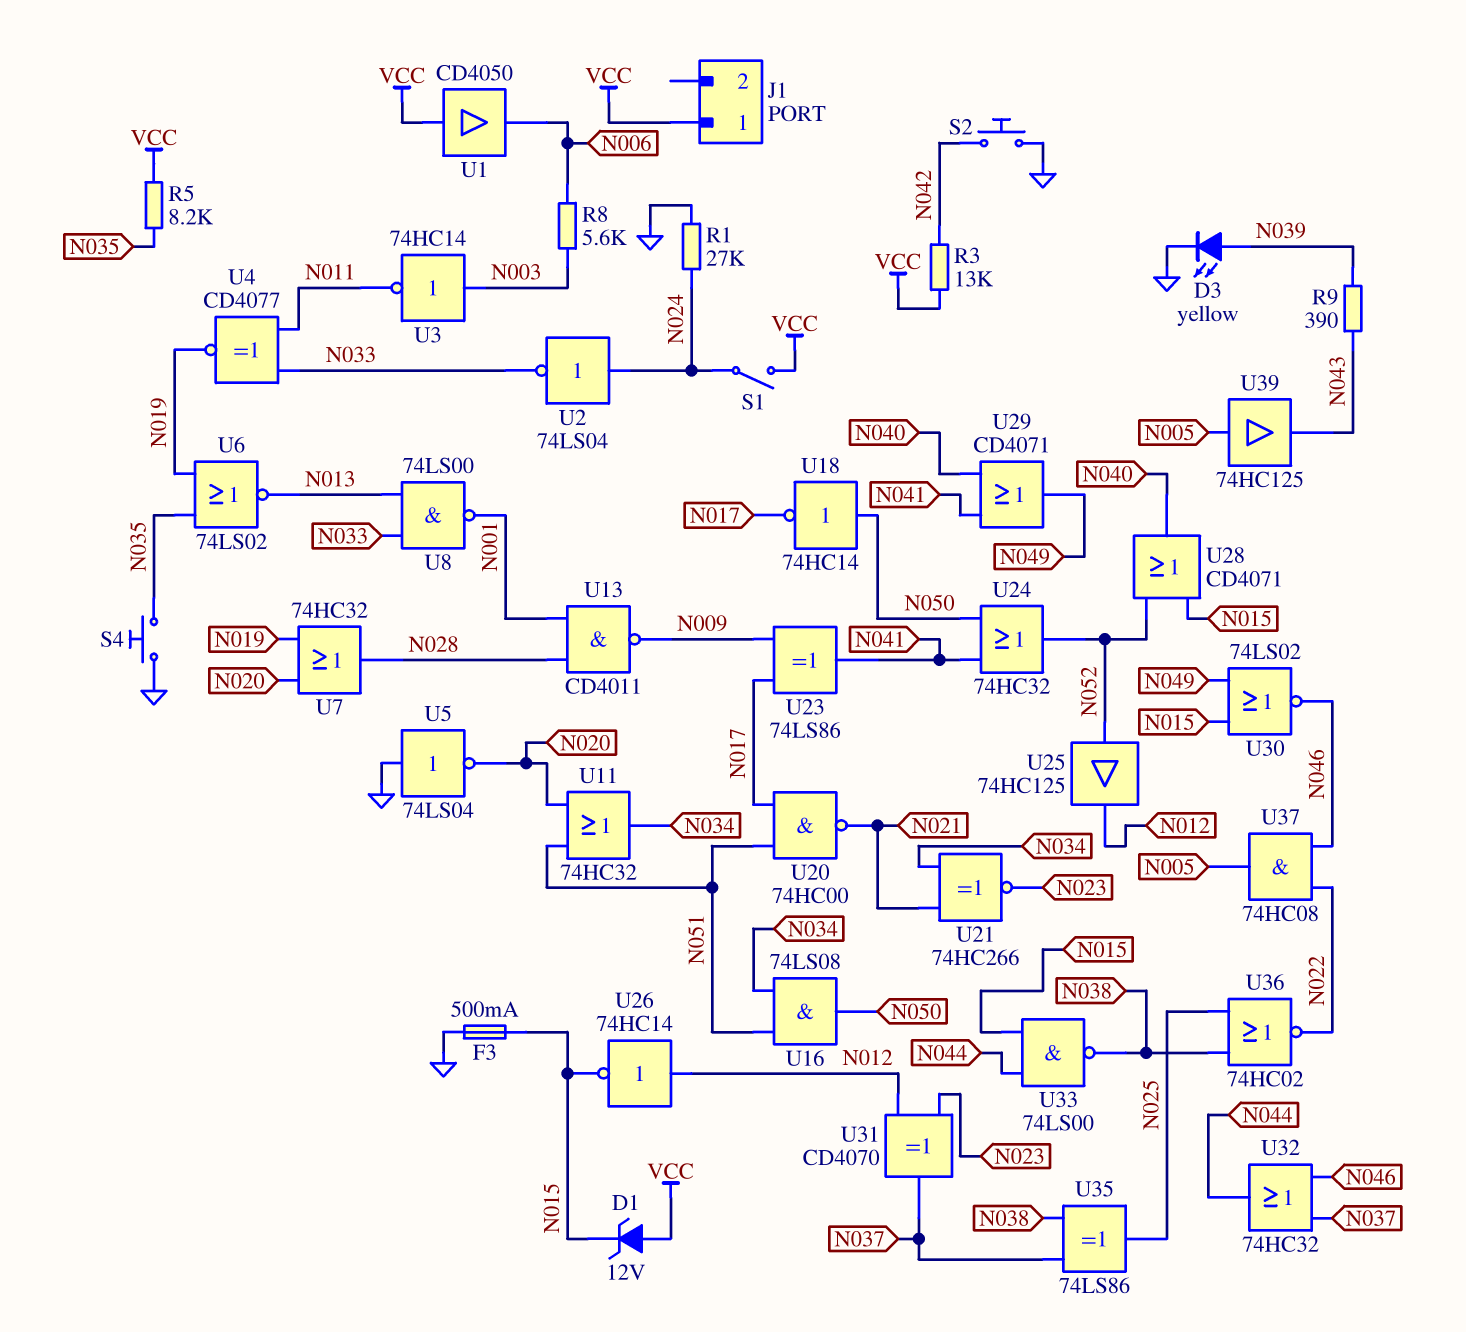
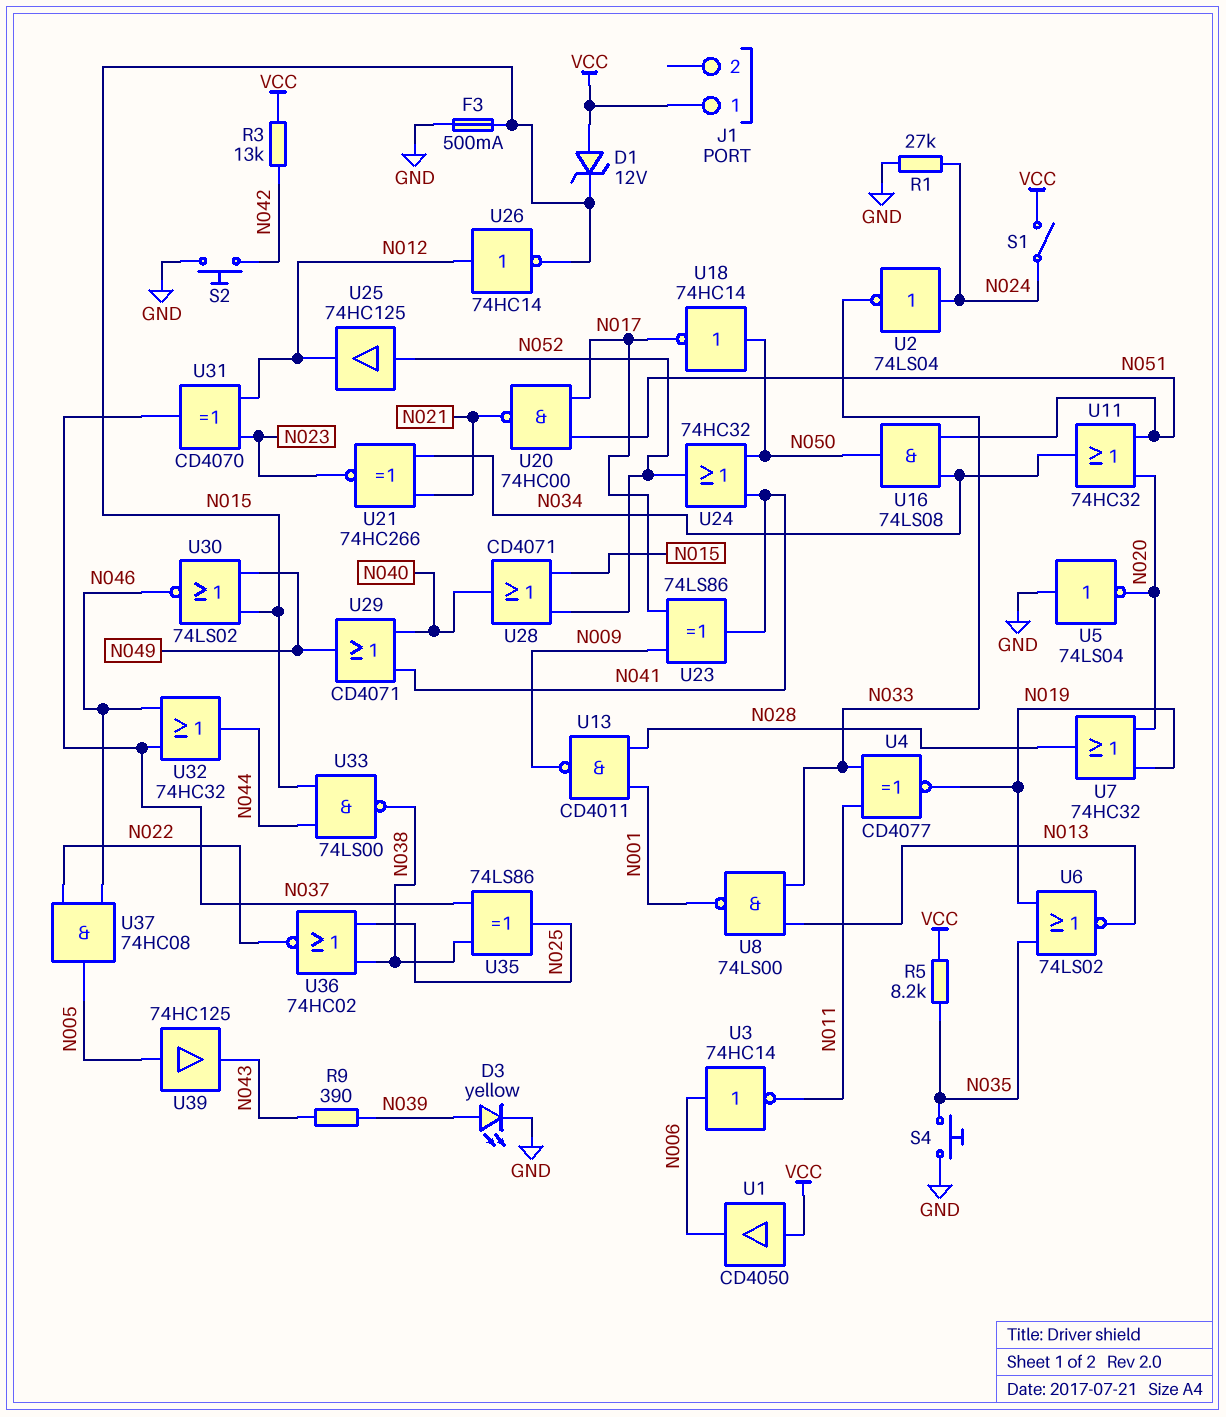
R8: 5.6k (N003, N006) -> none
U3: NOT 74HC14 (in N003, out N011) -> NOT 74HC14 (in N006, out N011)

